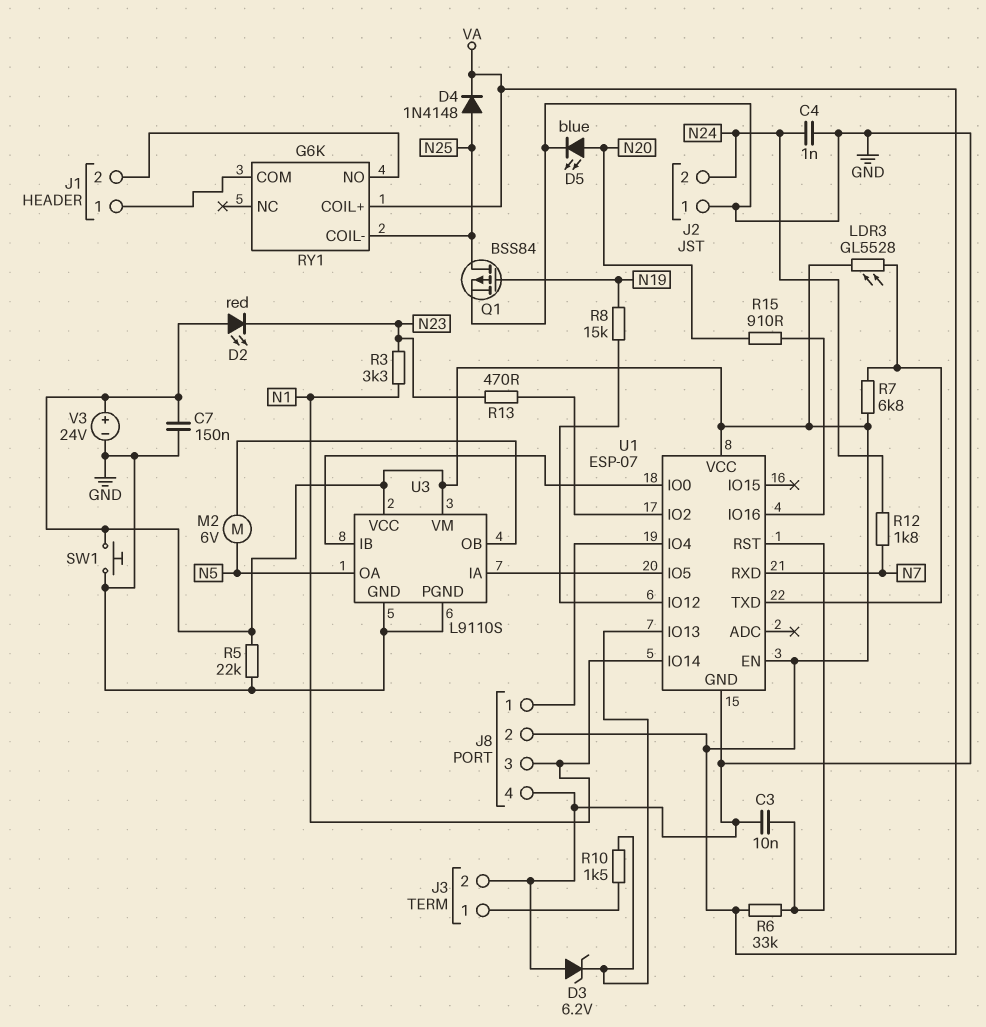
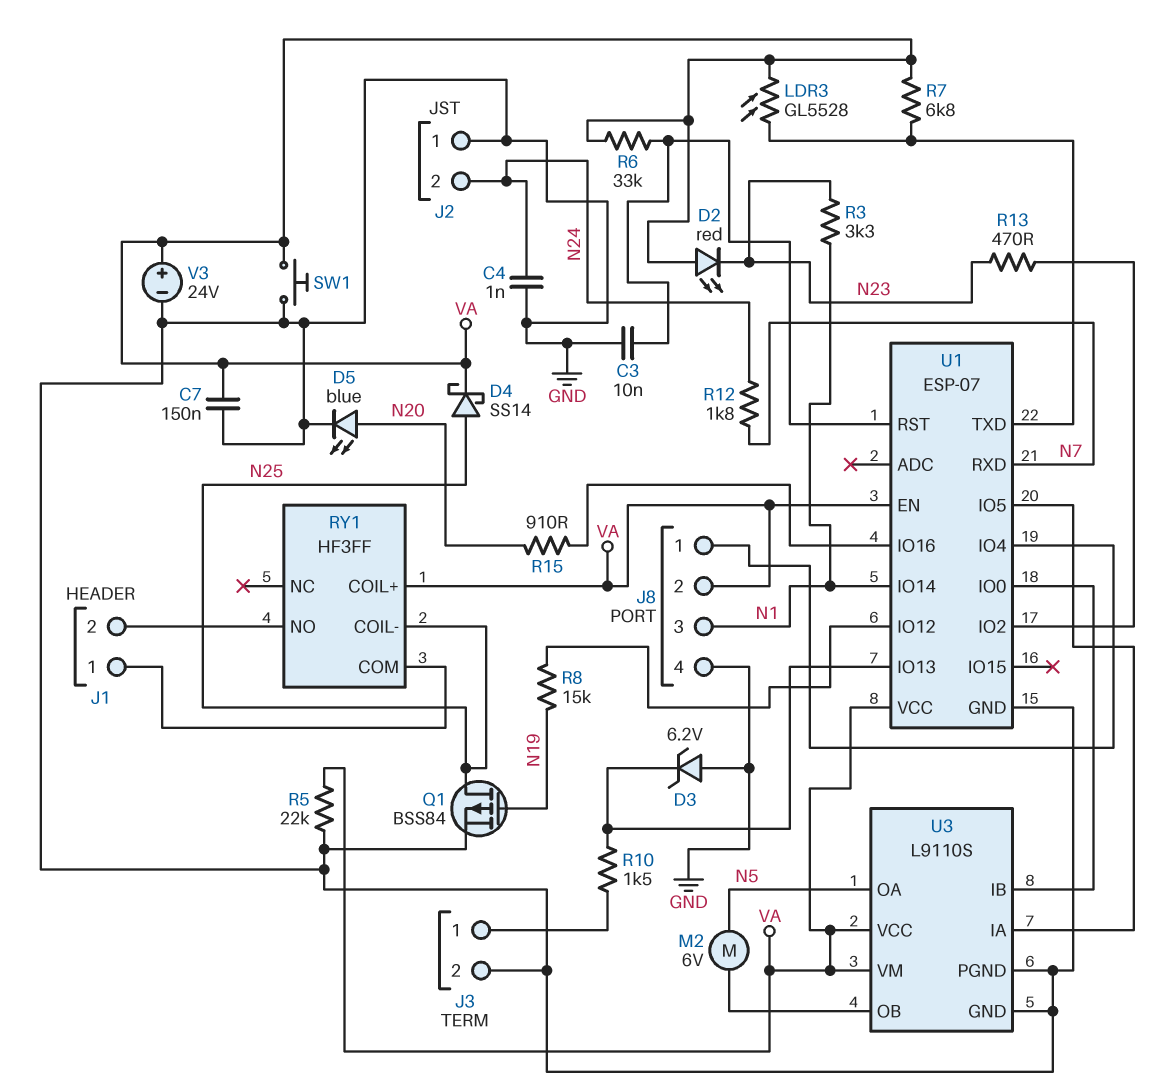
D4: diode 1N4148 (A N25, K VA) -> schottky SS14 (A N25, K VA)
RY1: G6K -> HF3FF

